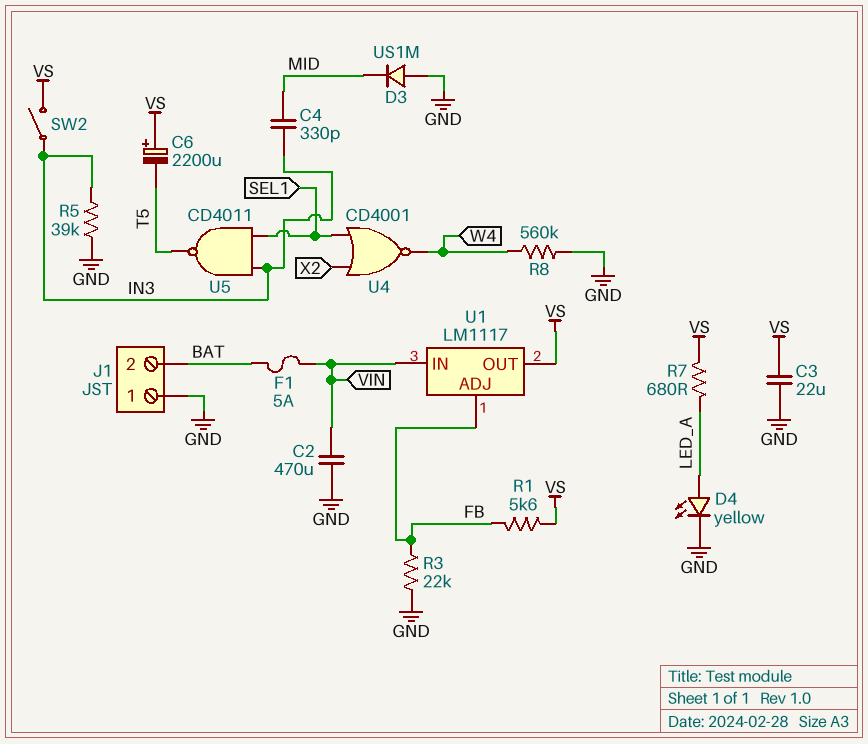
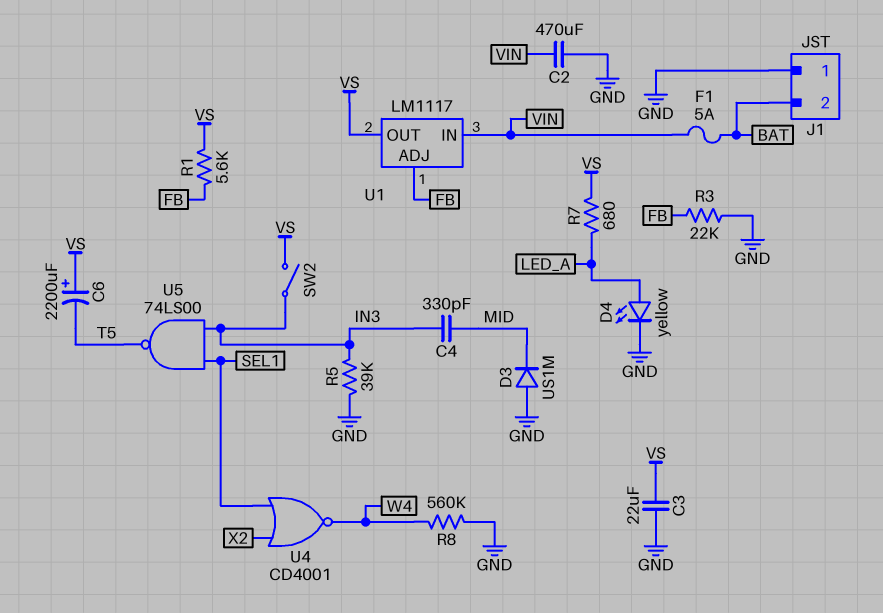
U5: NAND CD4011 (in IN3, in SEL1, out T5) -> NAND 74LS00 (in IN3, in SEL1, out T5)

